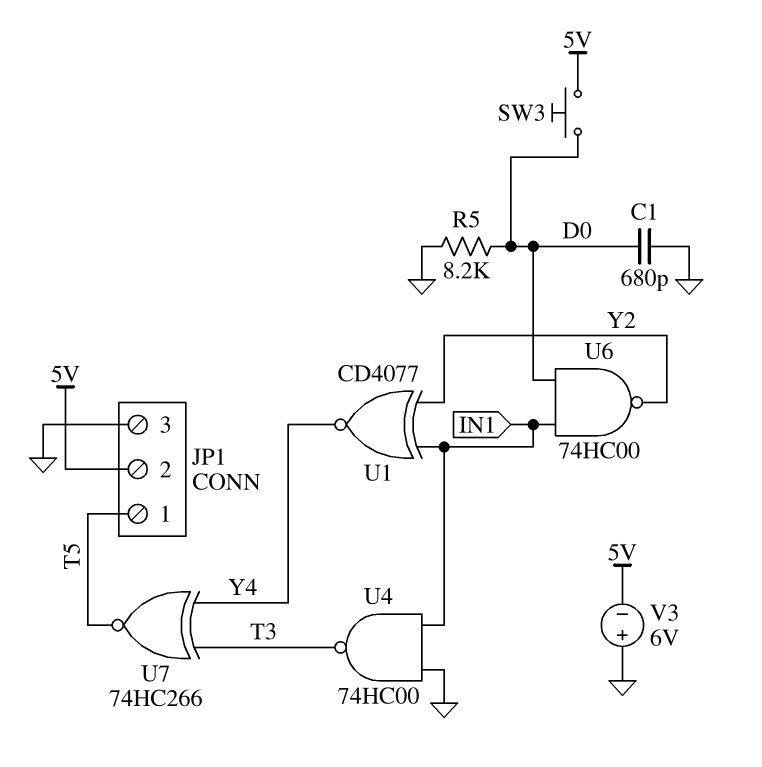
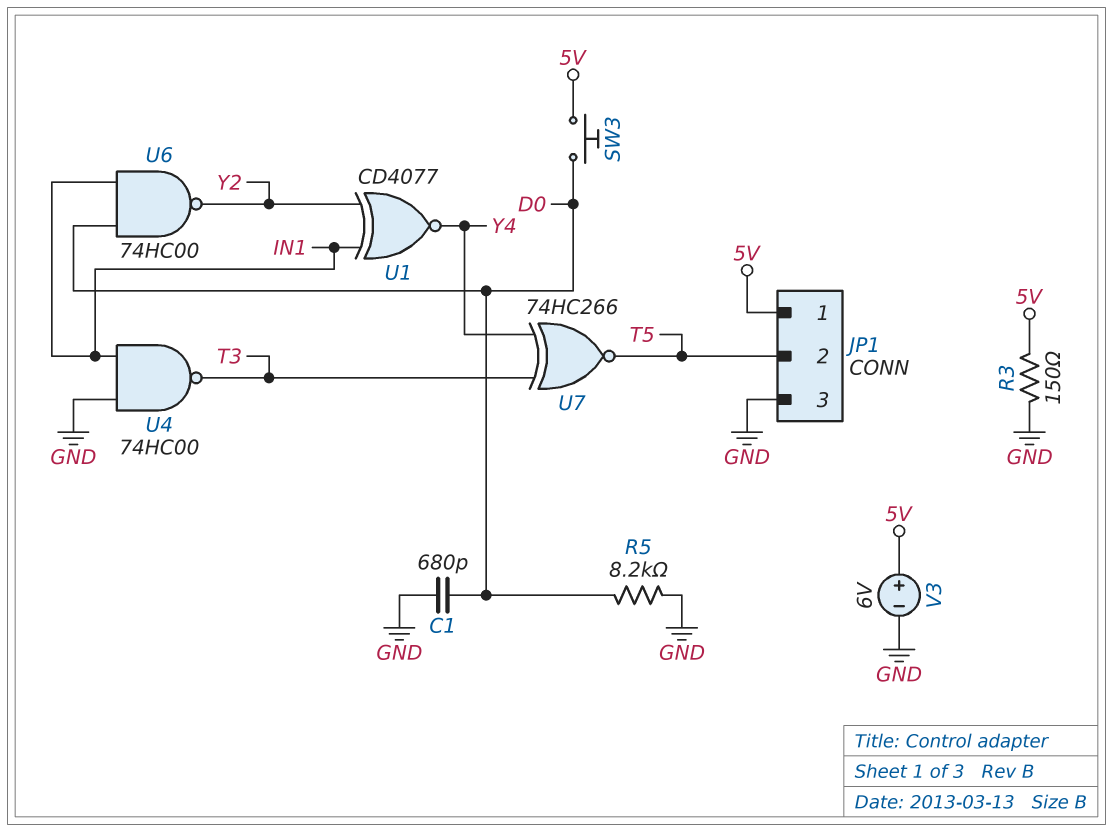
JP1 pin 1: T5 -> 5V
JP1 pin 2: 5V -> T5
R3: none -> 150 (5V, GND)
V3: 6V (plus GND, minus 5V) -> 6V (plus 5V, minus GND)

